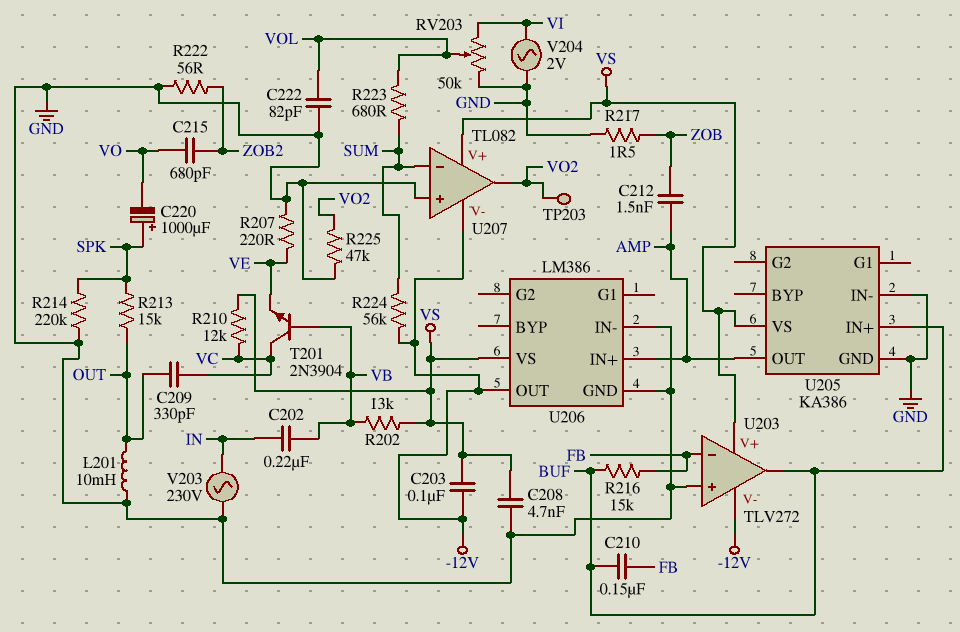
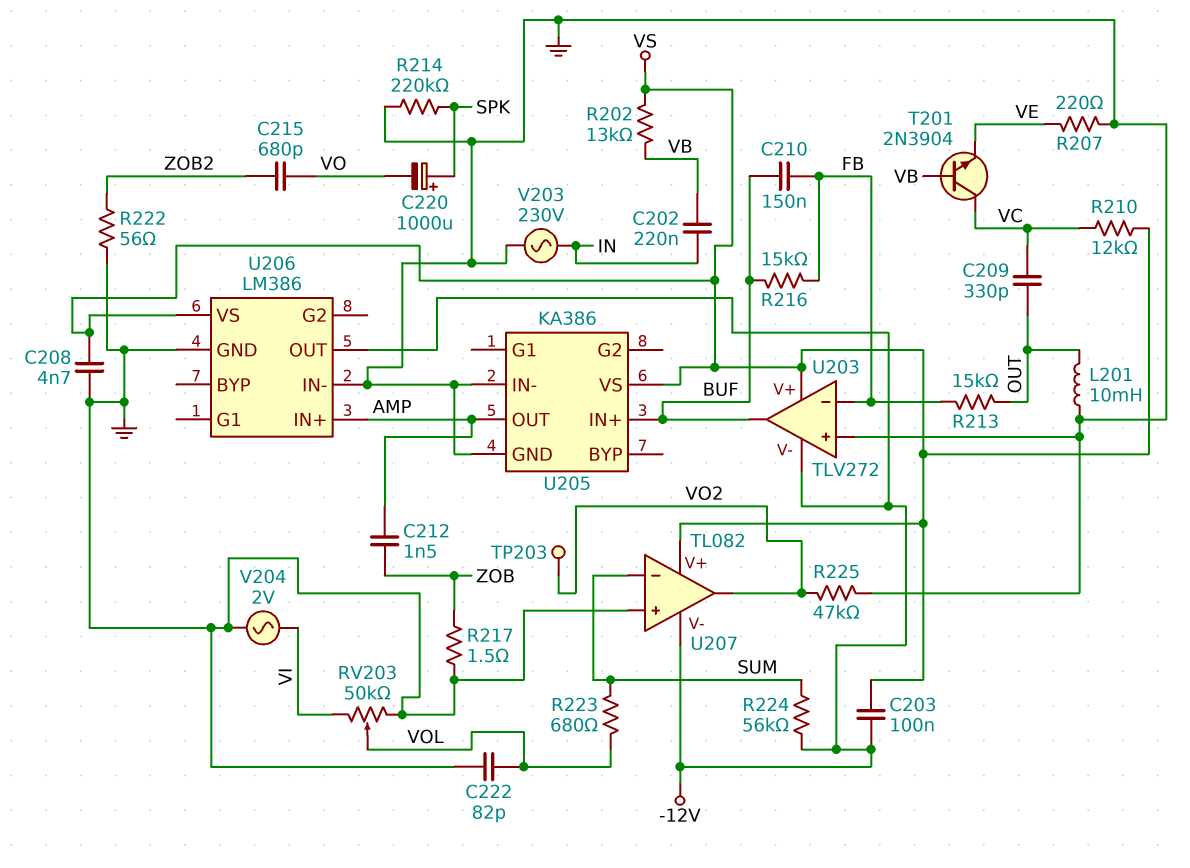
R213: 15k (OUT, SPK) -> 15k (FB, OUT)

